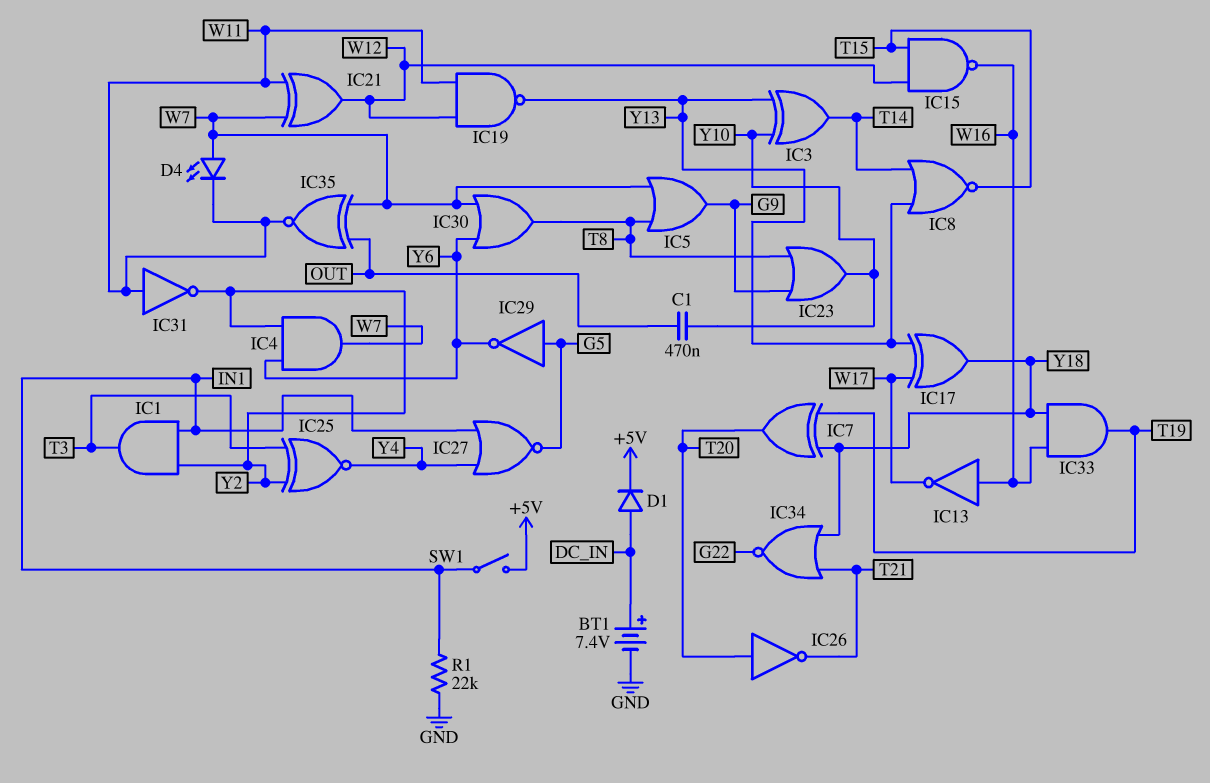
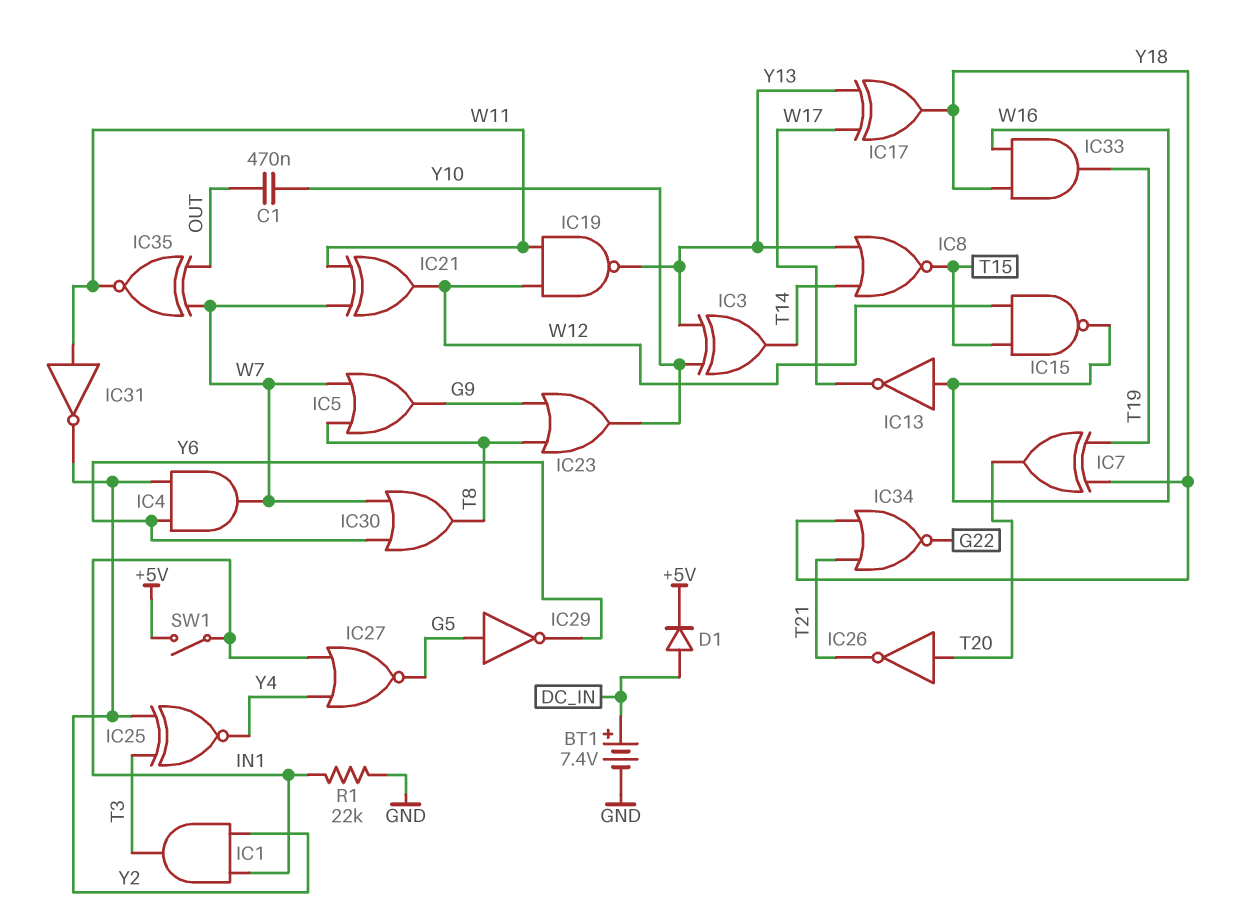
D4: LED (A W7, K W11) -> none

